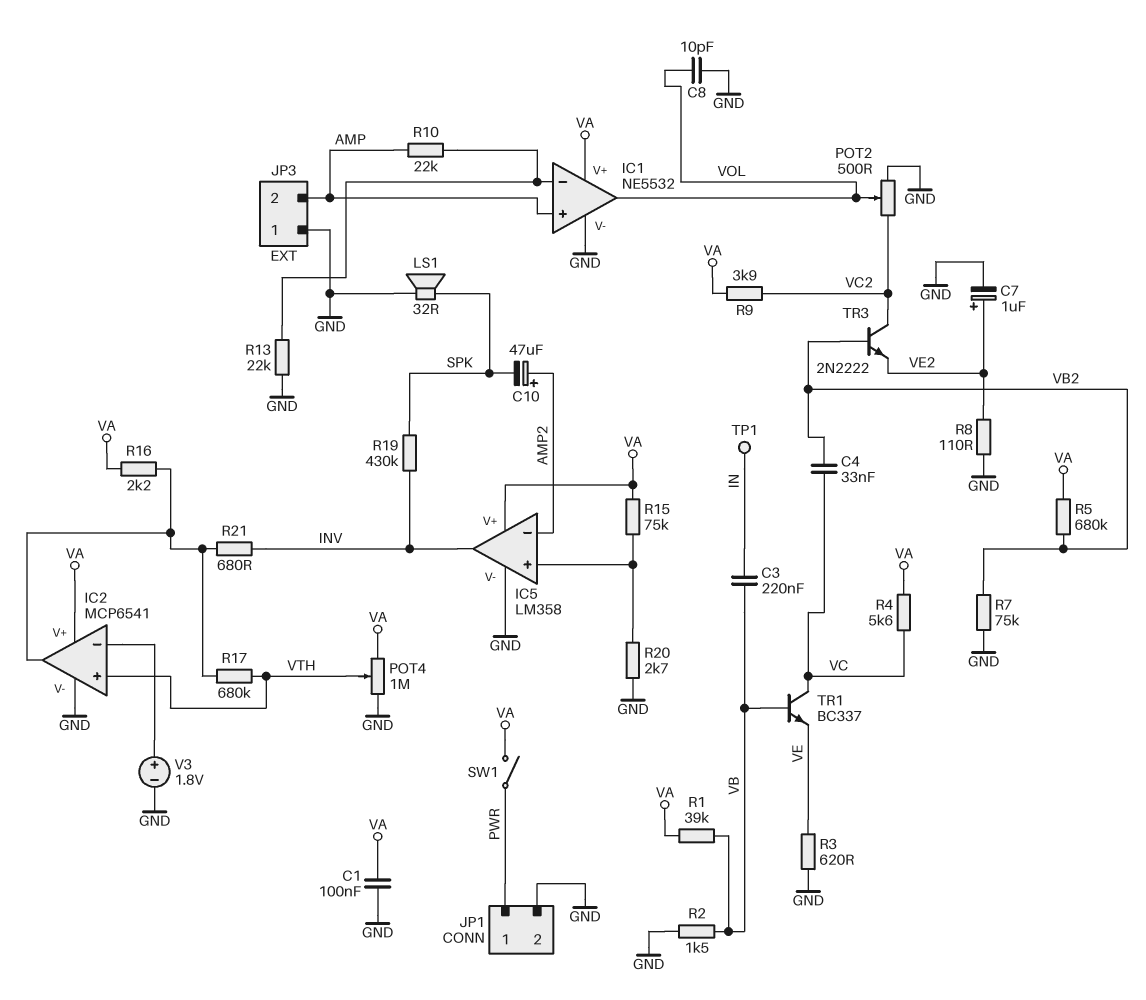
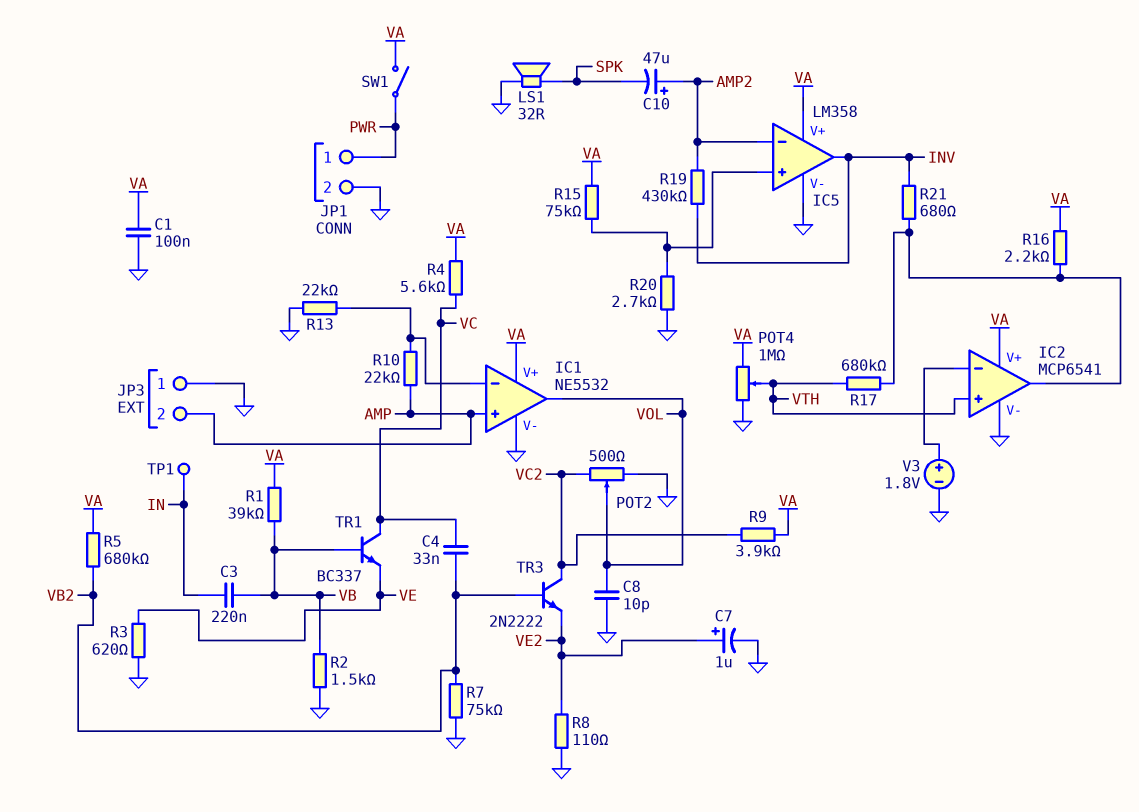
R19: 430k (INV, SPK) -> 430k (AMP2, INV)

